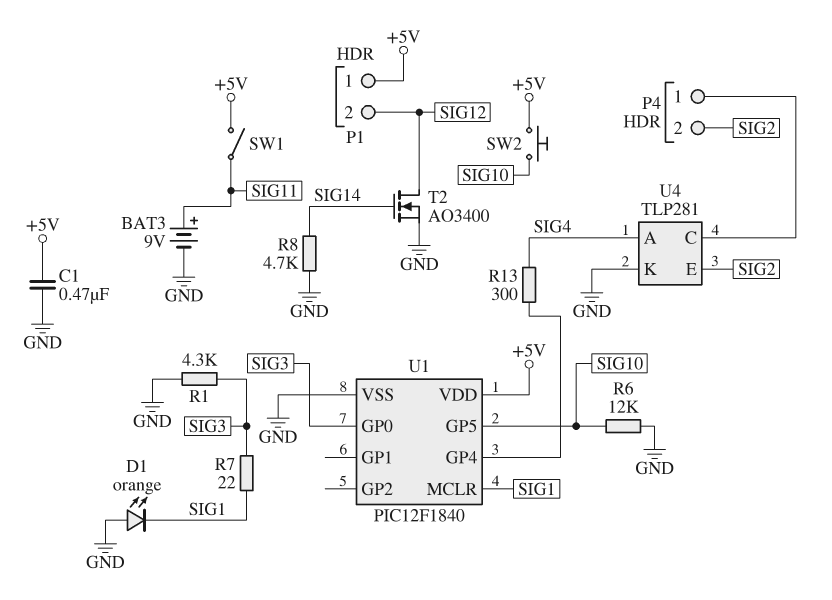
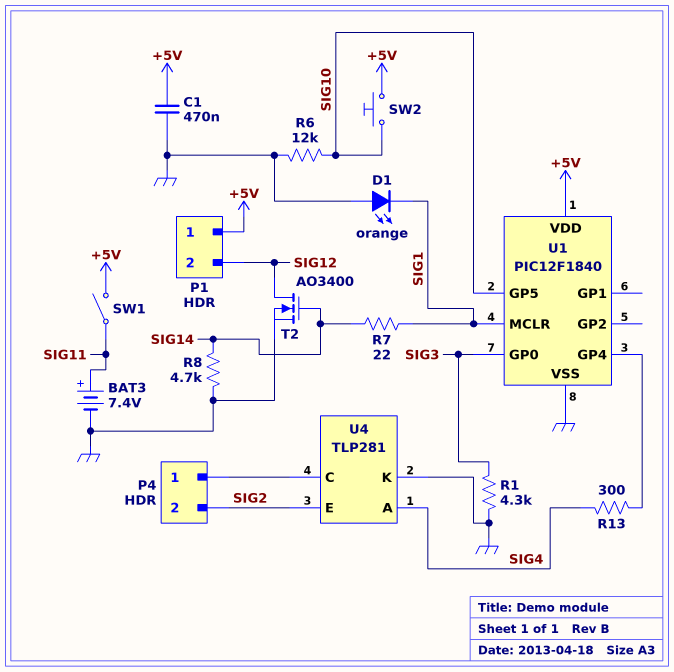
BAT3: 9V (plus SIG11, minus GND) -> 7.4V (plus SIG11, minus GND)
R7: 22 (SIG1, SIG3) -> 22 (SIG1, SIG14)

